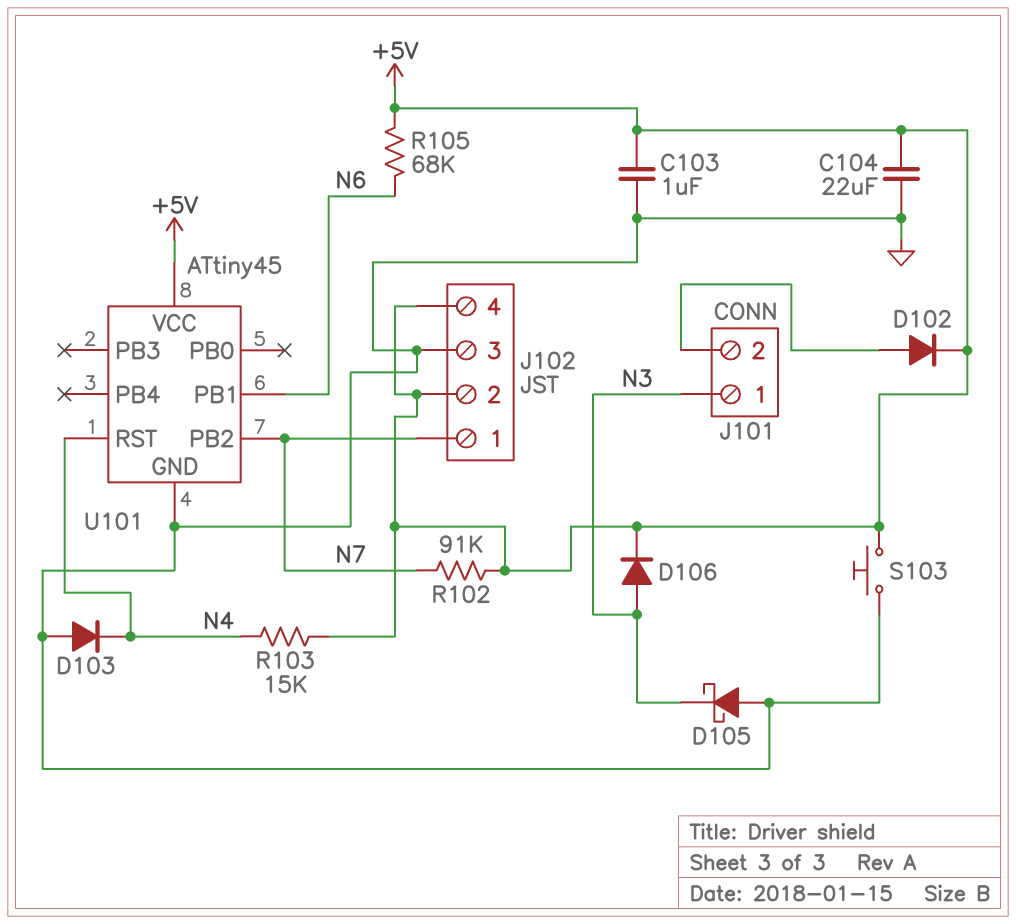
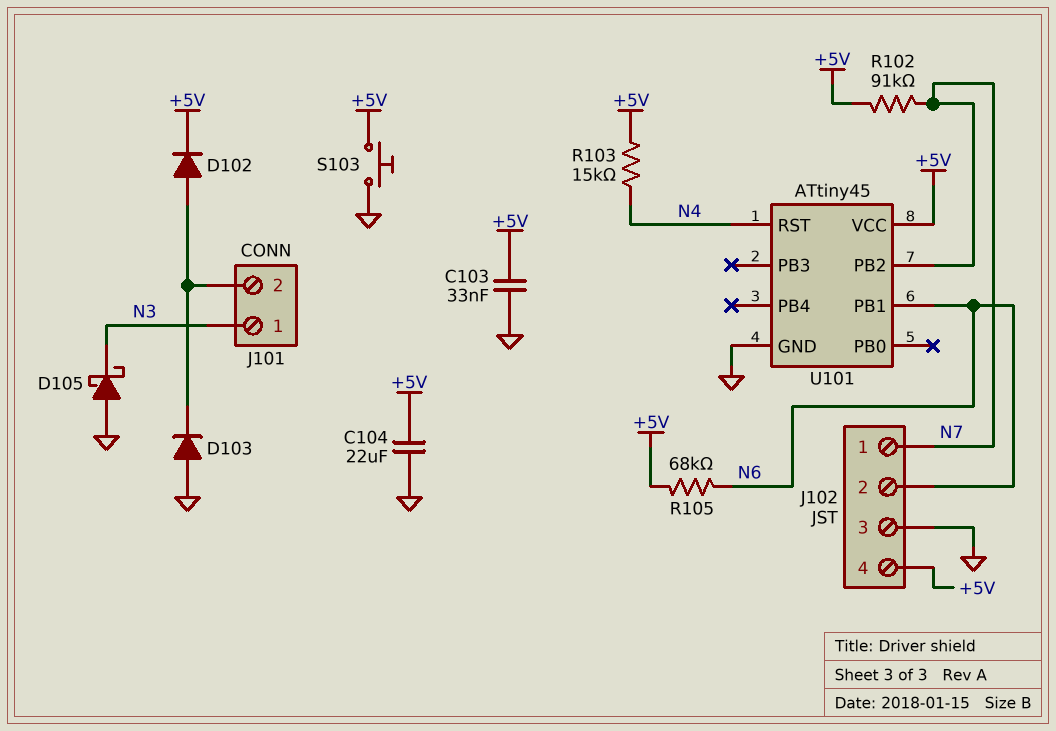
C103: 1uF (+5V, GND) -> 33nF (+5V, GND)
D103: diode (A GND, K N4) -> diode (A GND, K J101/2)
D106: diode (A N3, K +5V) -> none
J102 pin 2: +5V -> N6

